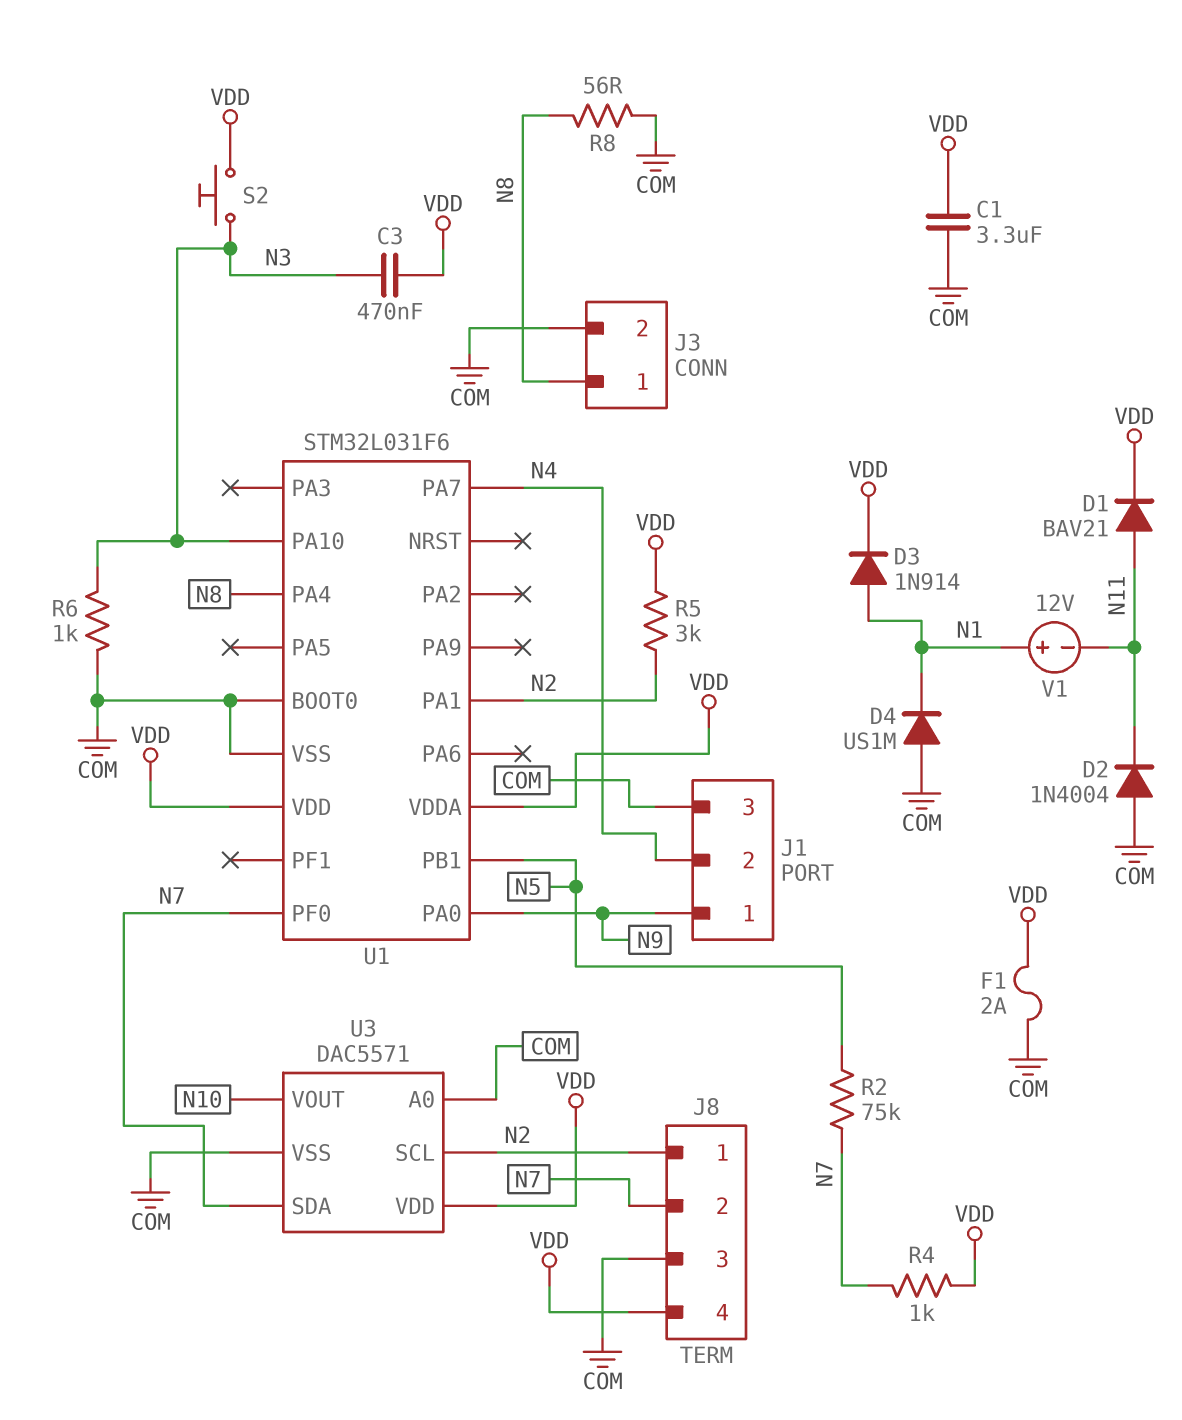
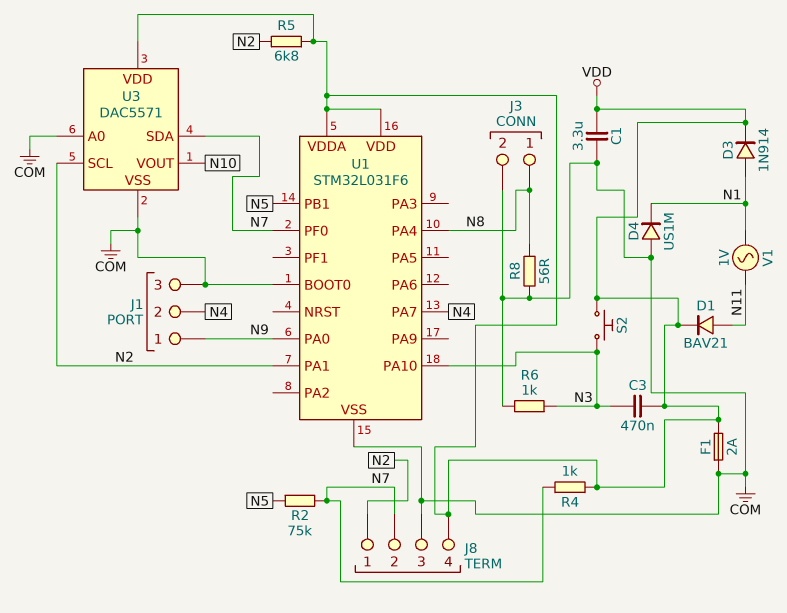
D2: diode 1N4004 (A COM, K N11) -> none
R5: 3k (N2, VDD) -> 6.8k (N2, VDD)
V1: 12V (plus N1, minus N11) -> AC 1V (N1, N11)

